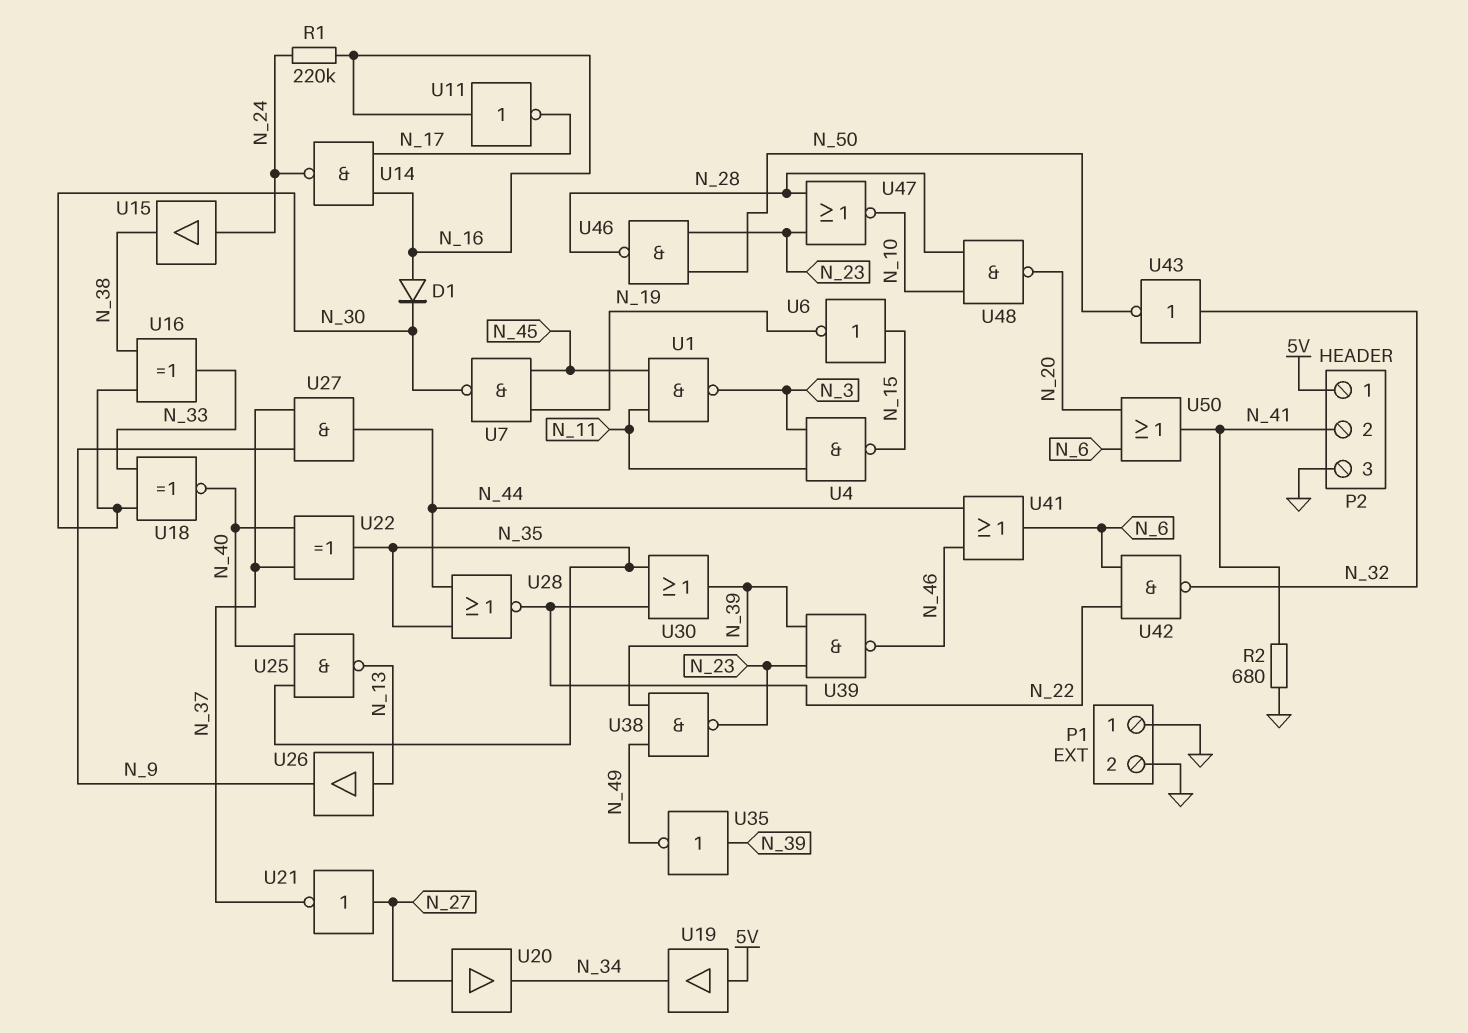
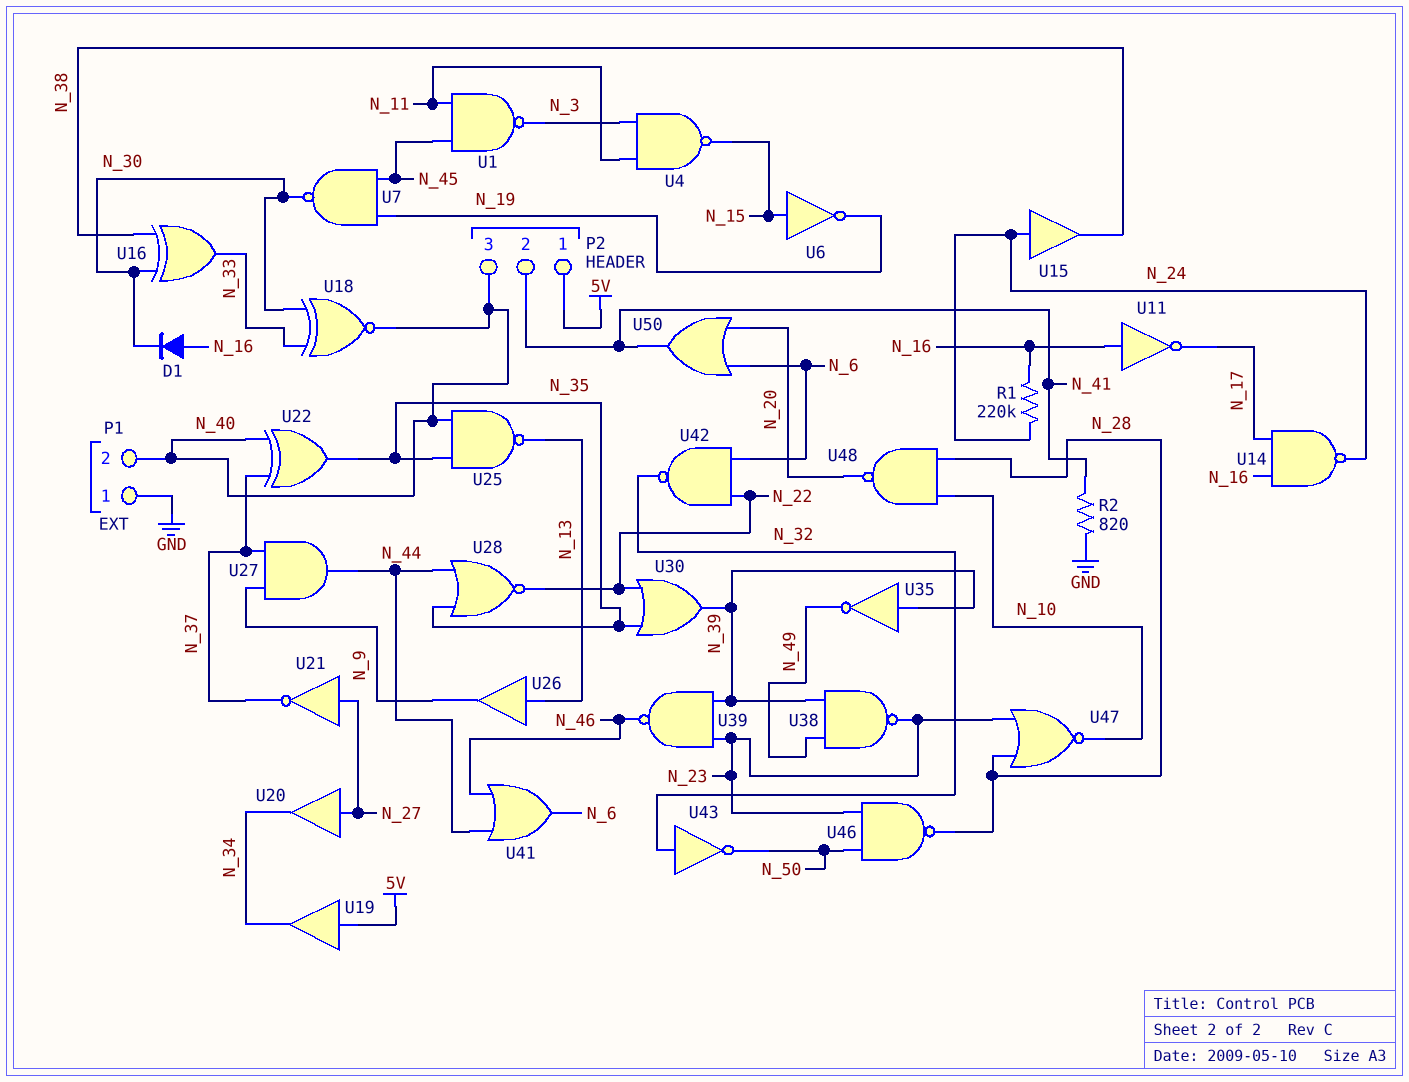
P1 pin 2: GND -> N_40
P2 pin 3: GND -> N_40
R2: 680 (GND, N_41) -> 820 (GND, N_41)

